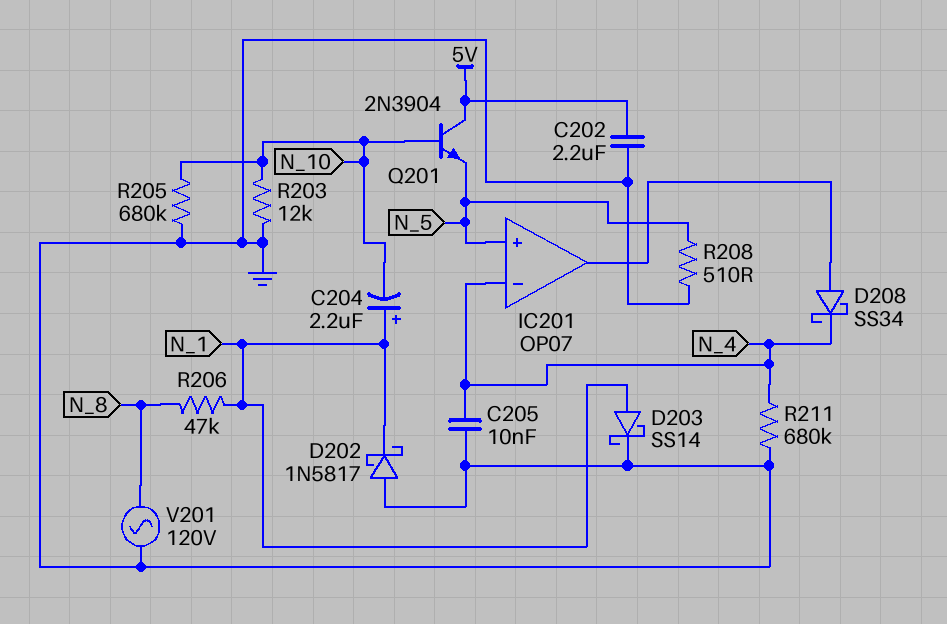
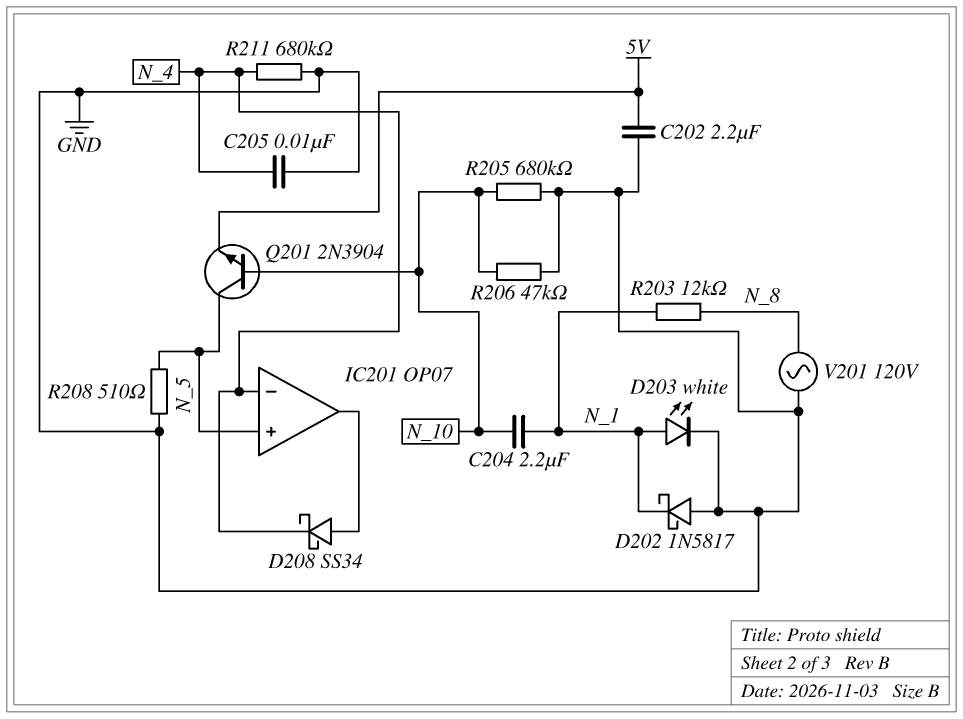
C204: 2.2uF (plus N_1, minus N_10) -> 2.2uF (N_1, N_10)
D203: schottky SS14 (A N_1, K GND) -> LED white (A N_1, K GND)
Q201: NPN 2N3904 (B N_10, C 5V, E N_5) -> NPN 2N3904 (B N_10, C N_5, E 5V)
R203: 12k (GND, N_10) -> 12k (N_1, N_8)
R206: 47k (N_1, N_8) -> 47k (GND, N_10)

